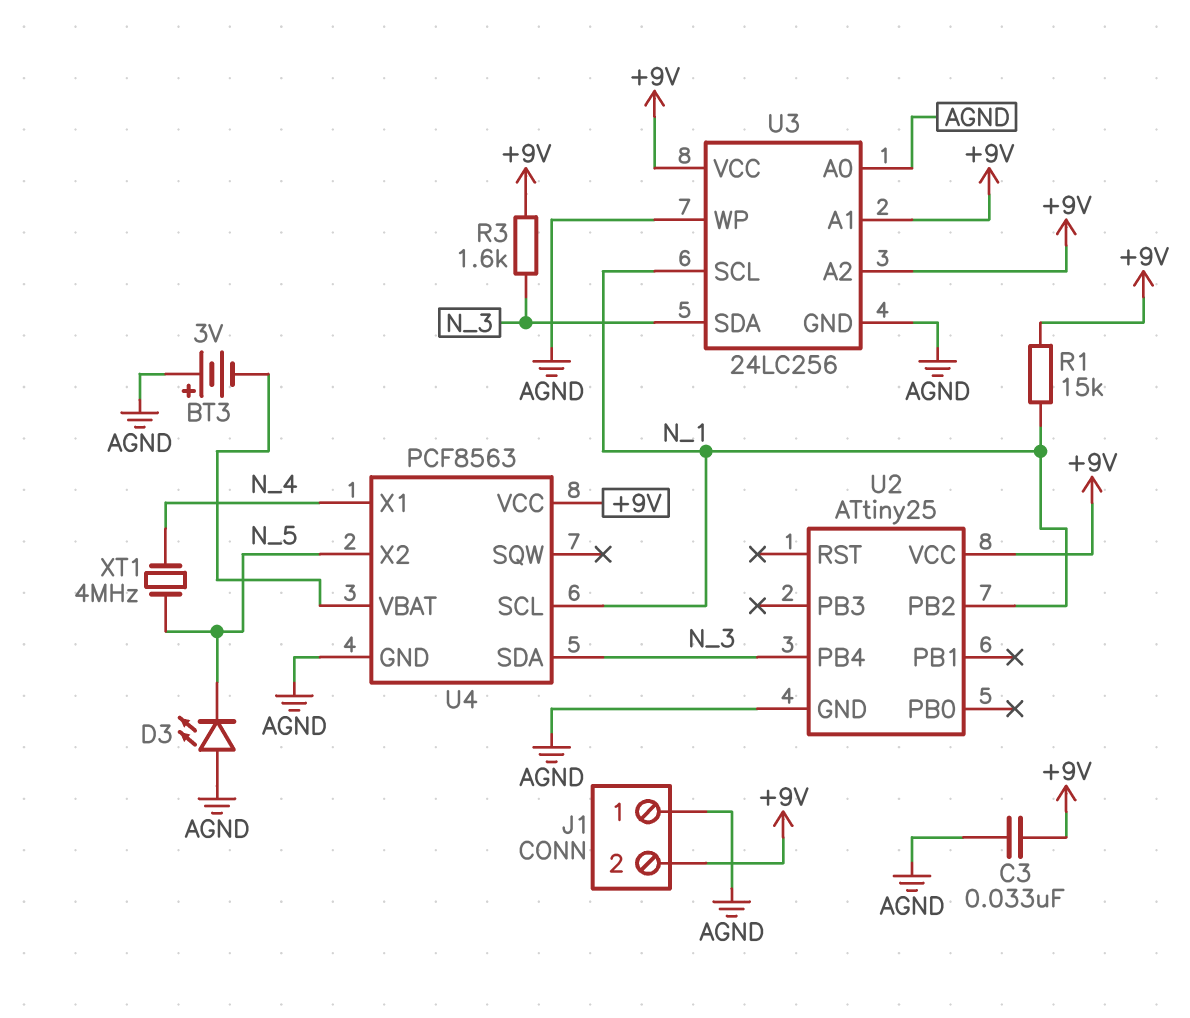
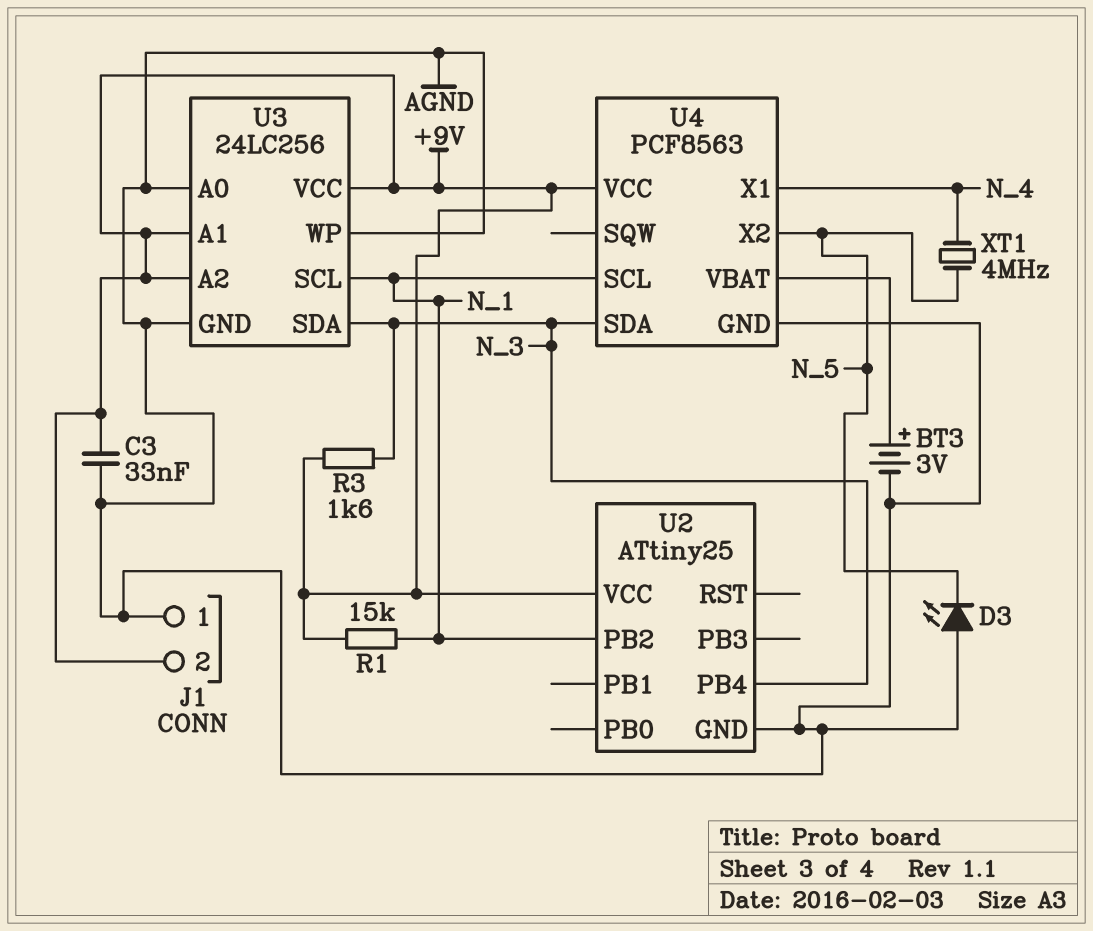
BT3: 3V (plus AGND, minus U4/VBAT) -> 3V (plus U4/VBAT, minus AGND)

